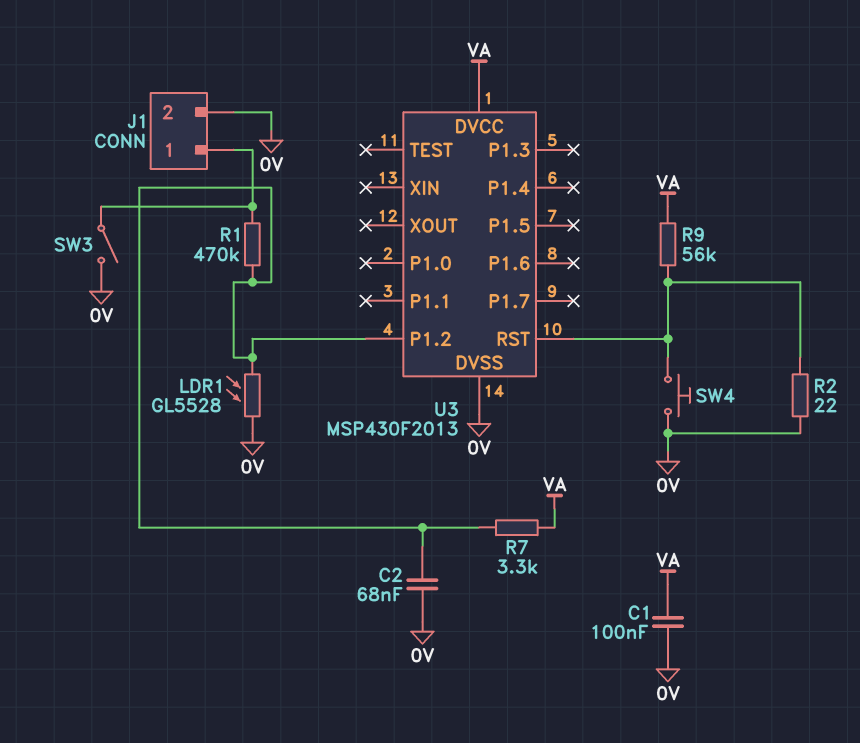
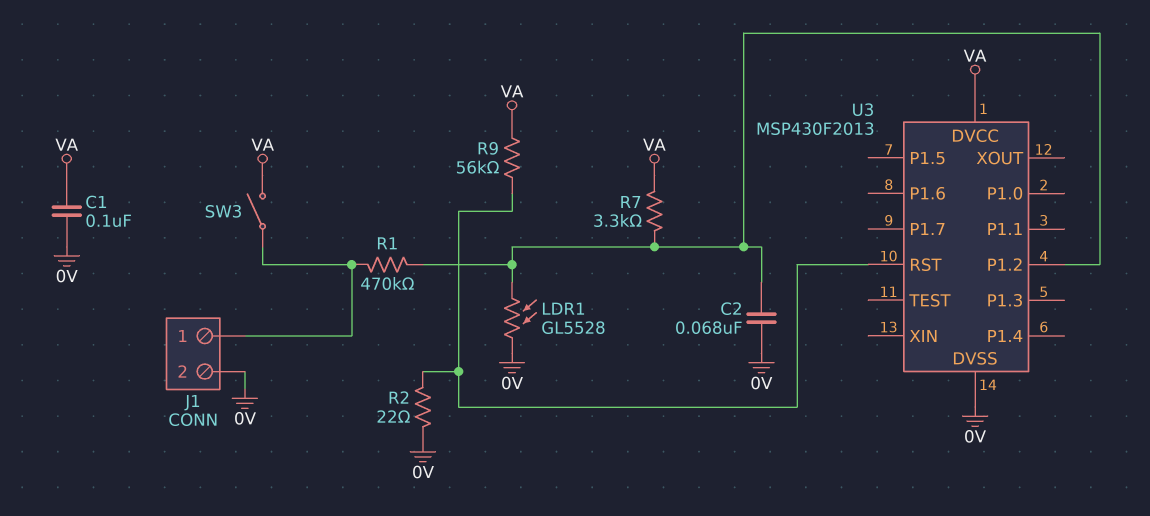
SW3: switch (0V, J1/1) -> switch (J1/1, VA)
SW4: button (0V, U3/RST) -> none

